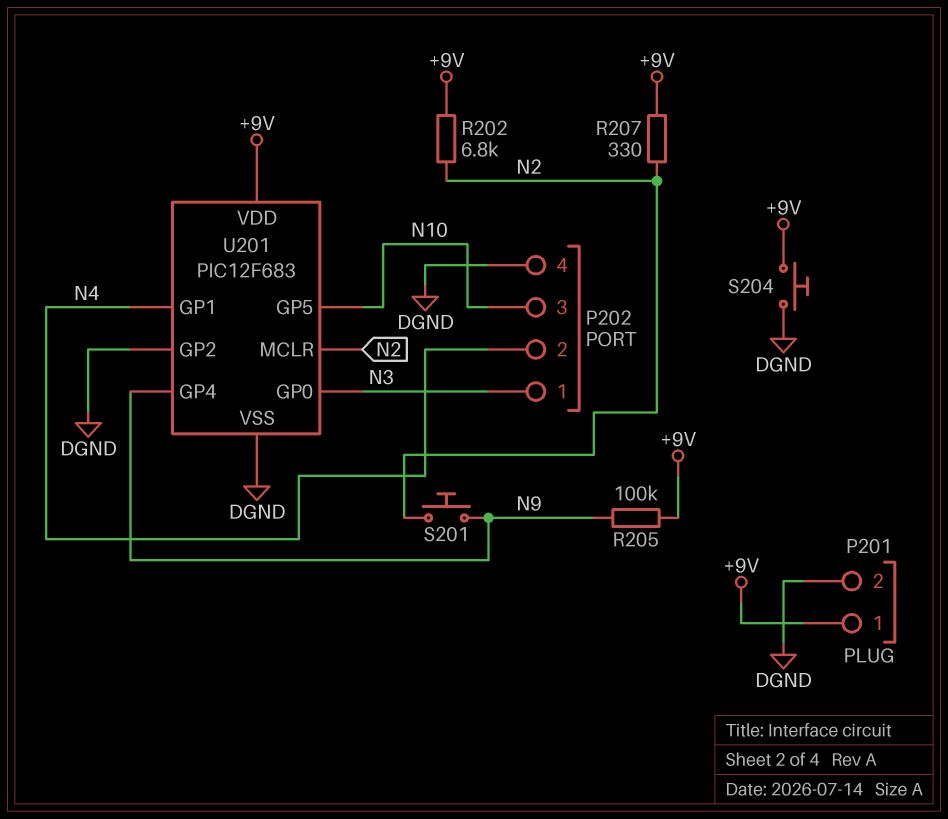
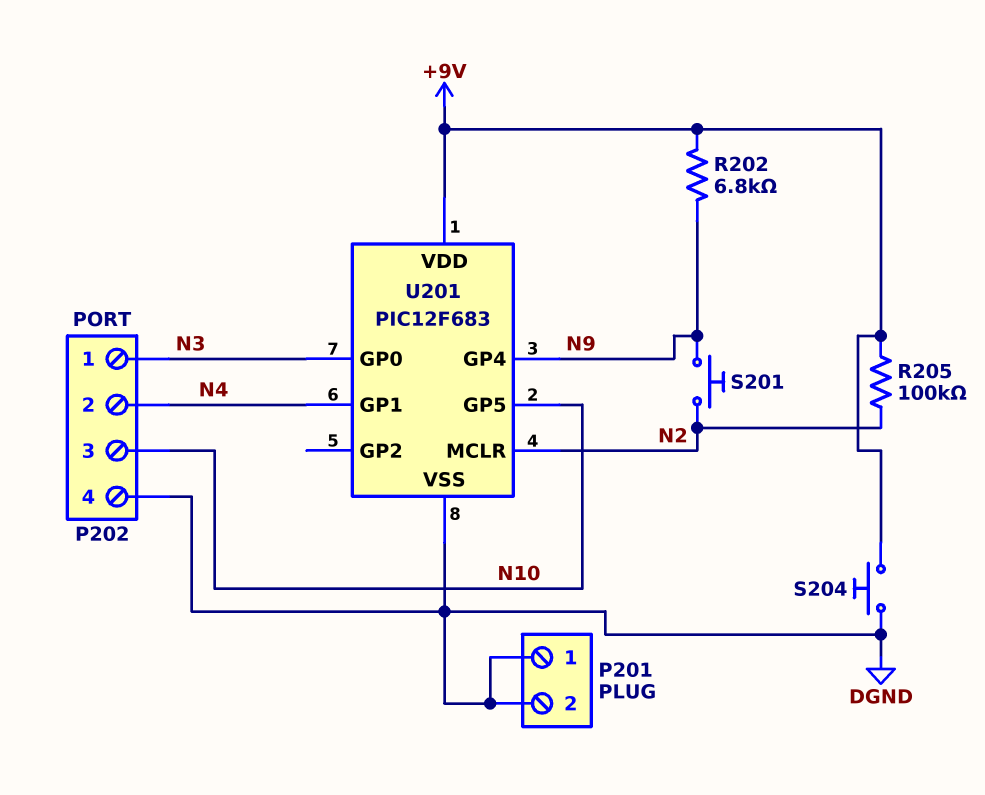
P201 pin 1: +9V -> DGND
R202: 6.8k (+9V, N2) -> 6.8k (+9V, N9)
R205: 100k (+9V, N9) -> 100k (+9V, N2)
R207: 330 (+9V, N2) -> none
U201 pin GP2: DGND -> none

